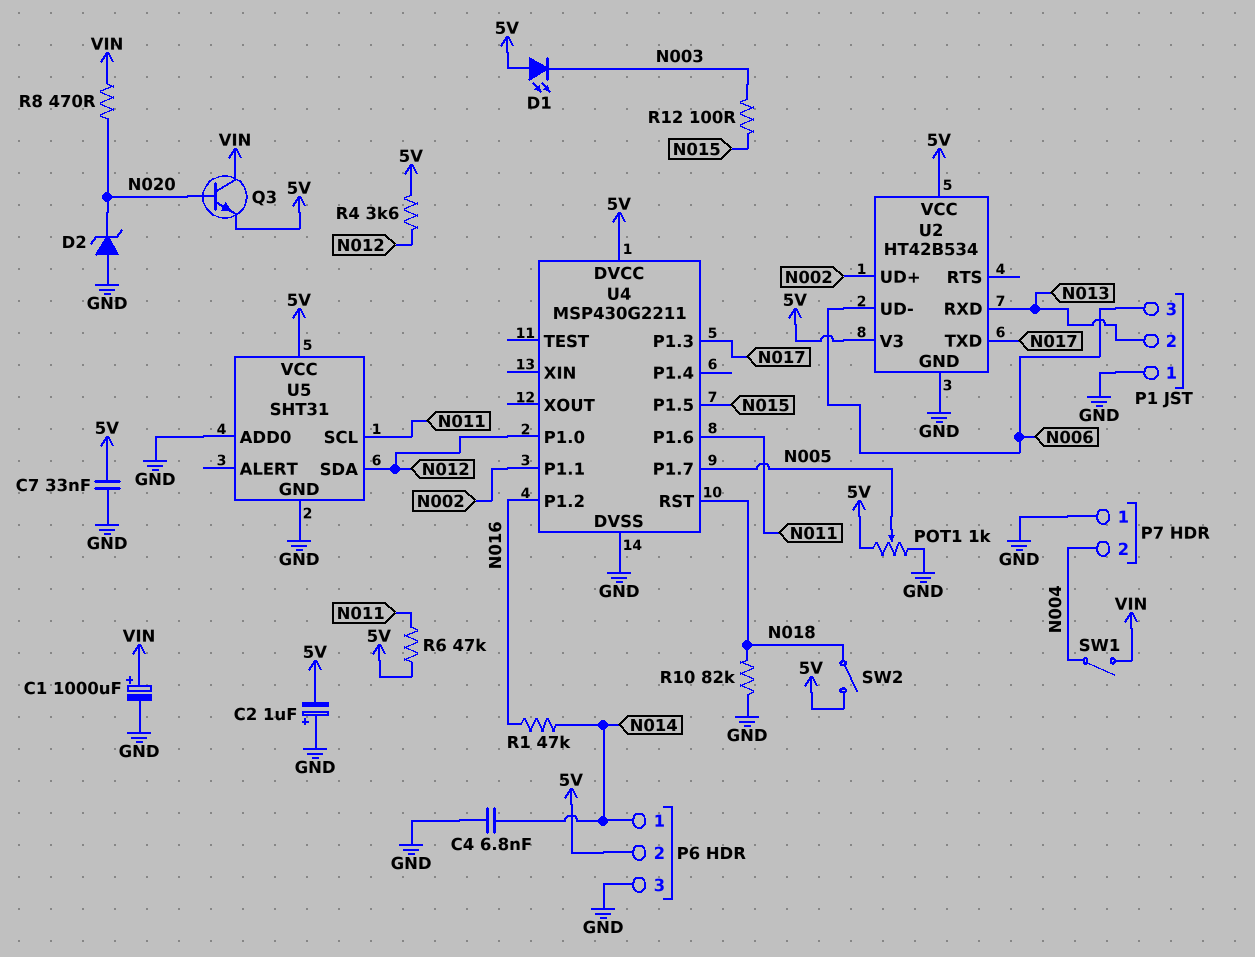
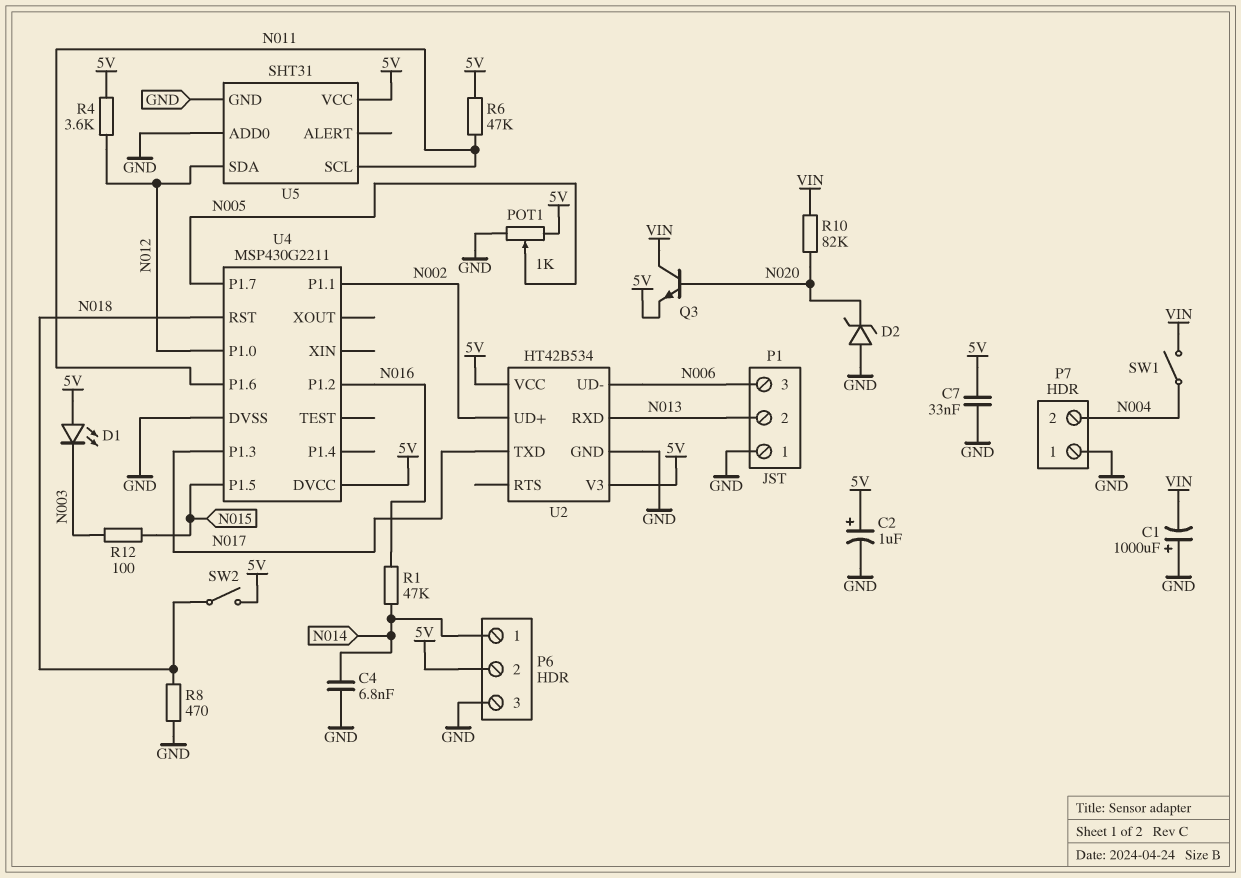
C1: 1000uF (plus VIN, minus GND) -> 1000uF (plus GND, minus VIN)
C2: 1uF (plus GND, minus 5V) -> 1uF (plus 5V, minus GND)
R8: 470 (N020, VIN) -> 470 (GND, N018)
R10: 82k (GND, N018) -> 82k (N020, VIN)

